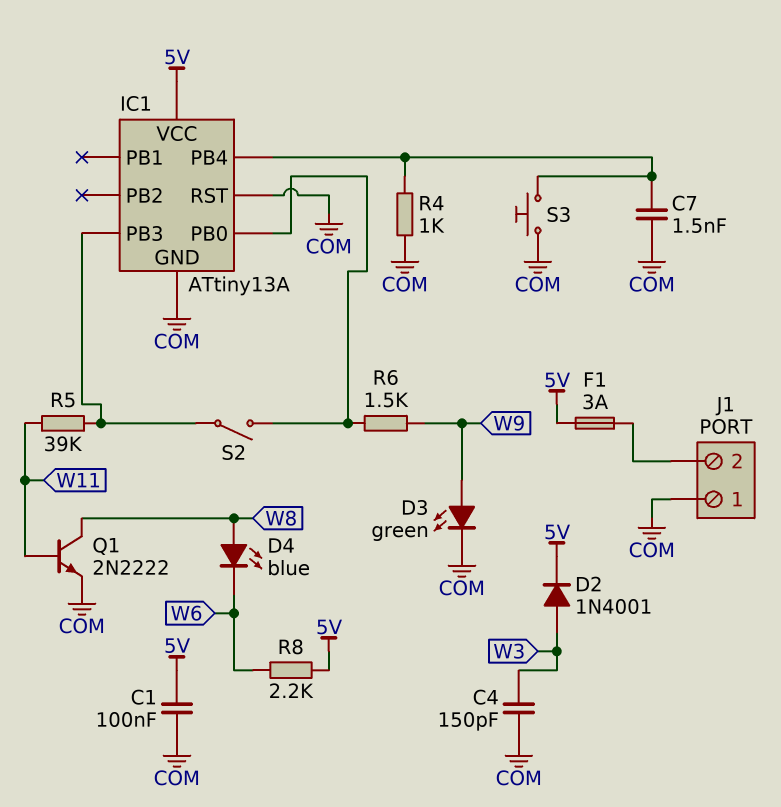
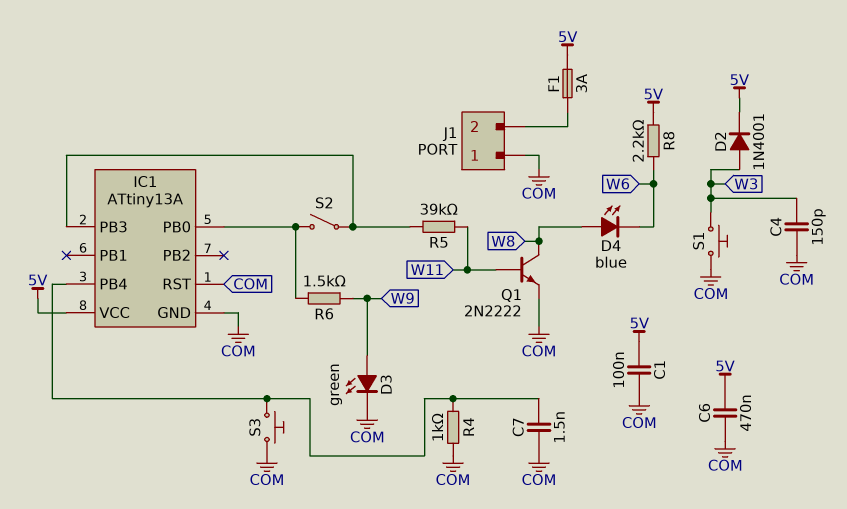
C6: none -> 470nF (5V, COM)
S1: none -> button (COM, W3)

